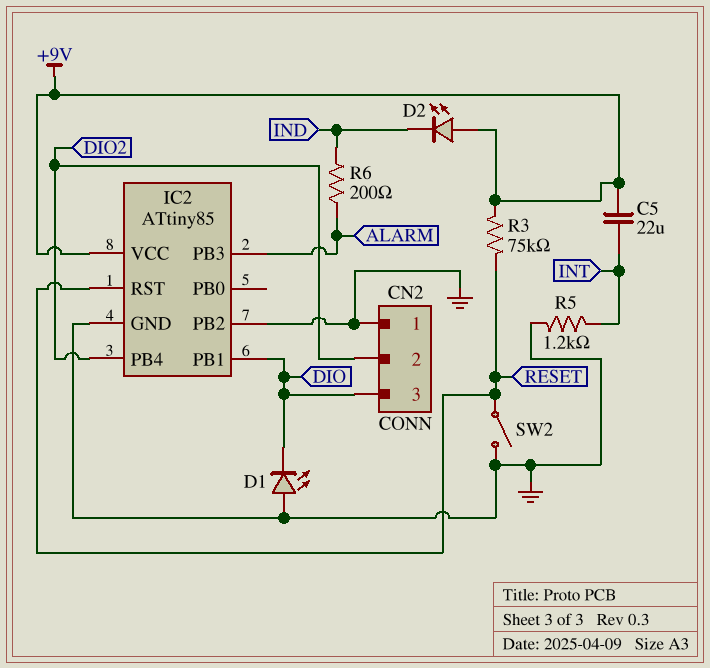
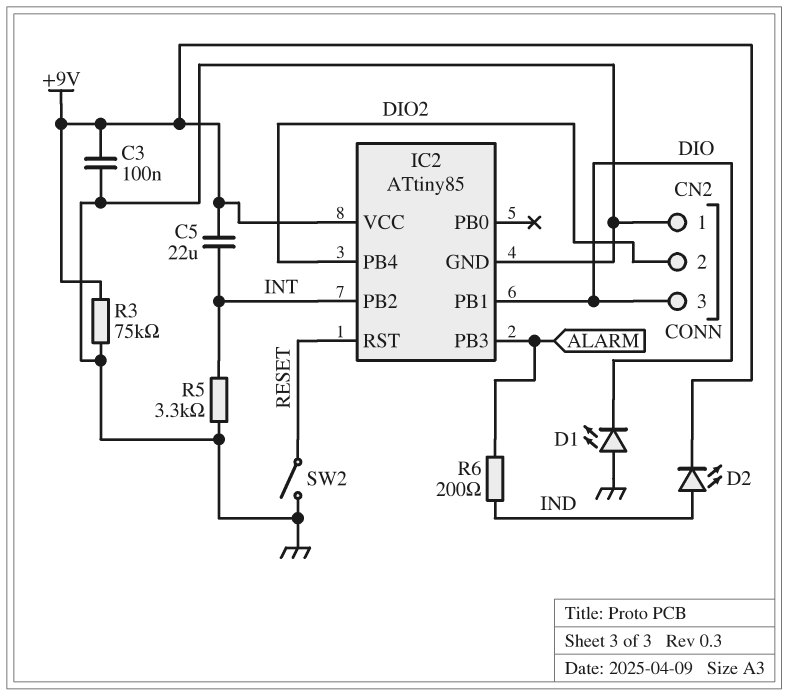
C3: none -> 100nF (+9V, GND)
D2: LED (A +9V, K IND) -> LED (A IND, K +9V)
IC2 pin PB2: GND -> INT
R3: 75k (+9V, RESET) -> 75k (+9V, GND)
R5: 1.2k (GND, INT) -> 3.3k (GND, INT)

